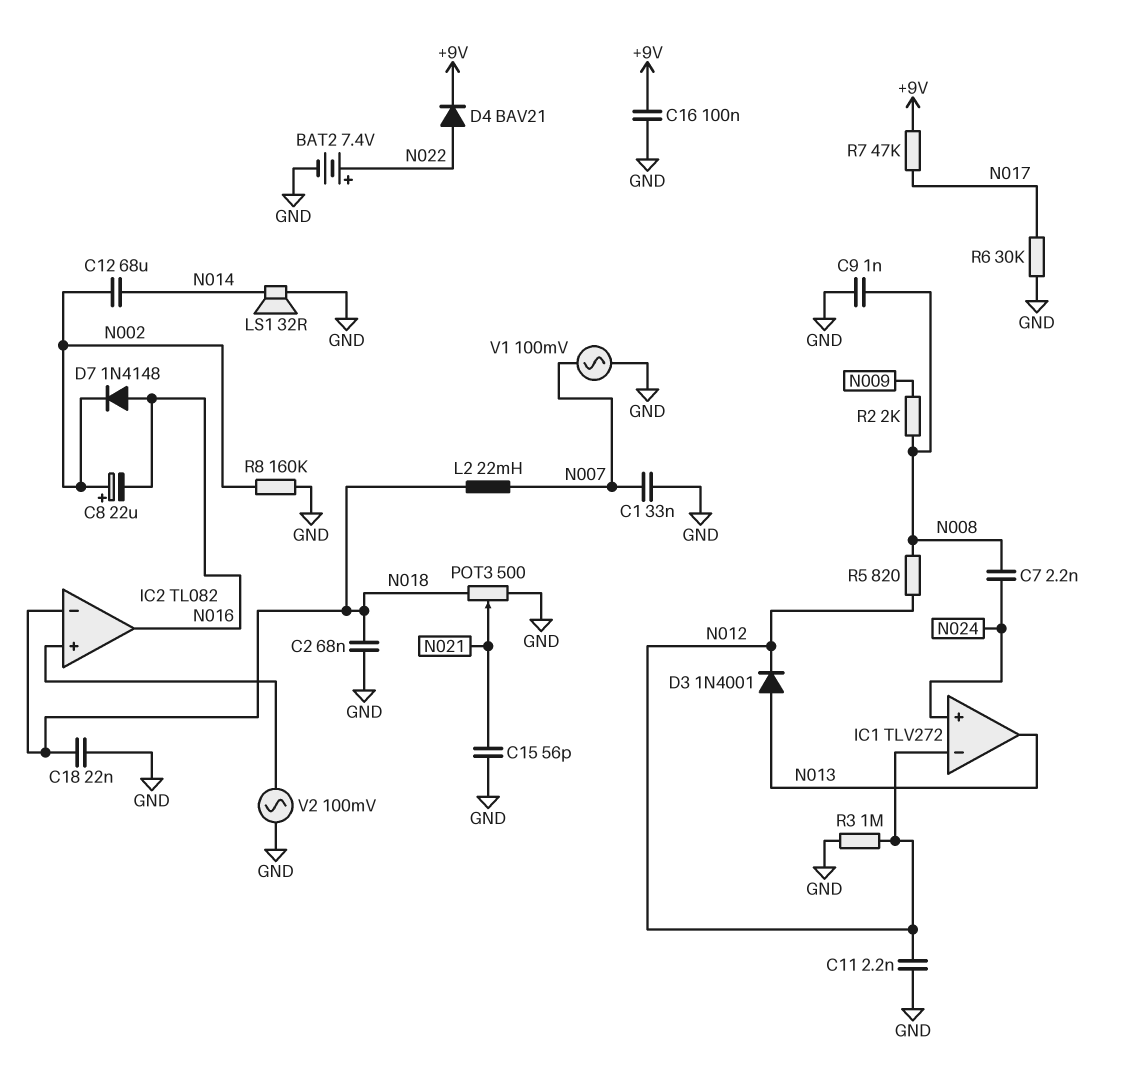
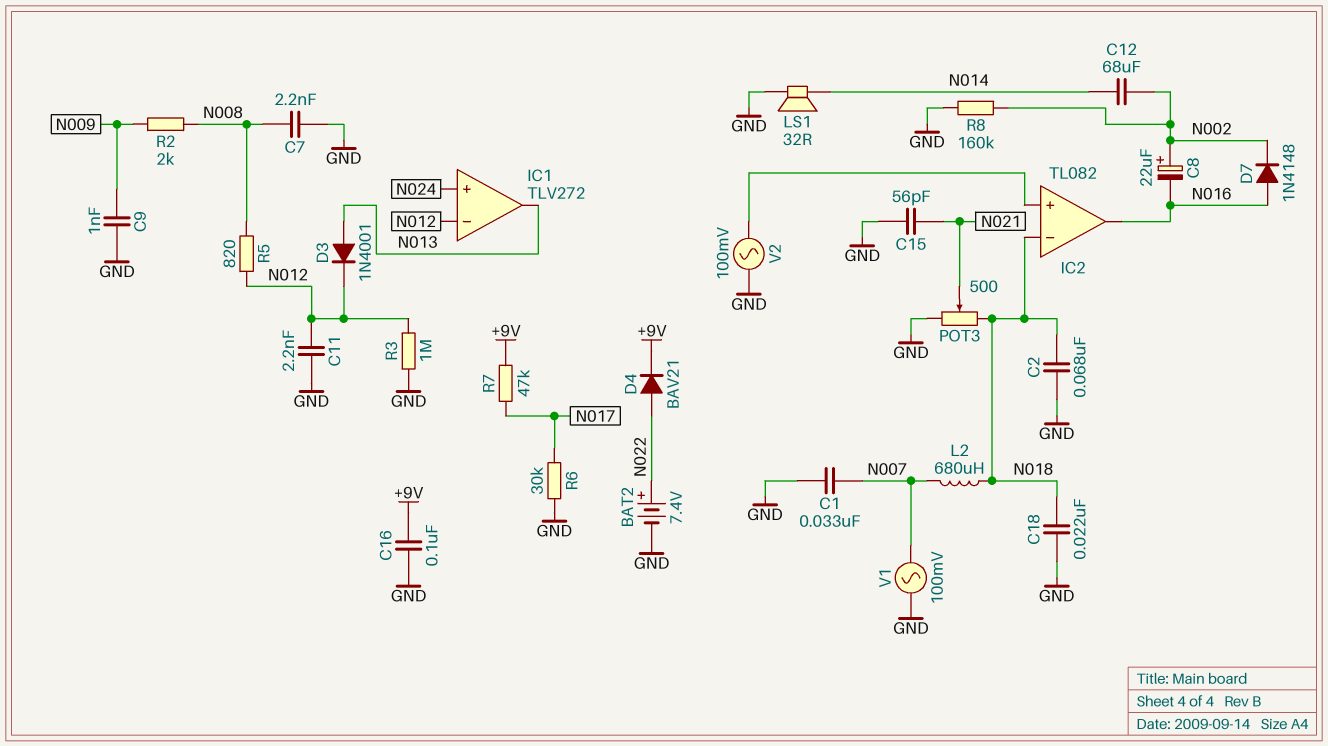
C7: 2.2nF (N008, N024) -> 2.2nF (GND, N008)
C9: 1nF (GND, N008) -> 1nF (GND, N009)
L2: 22mH (N007, N018) -> 680uH (N007, N018)

